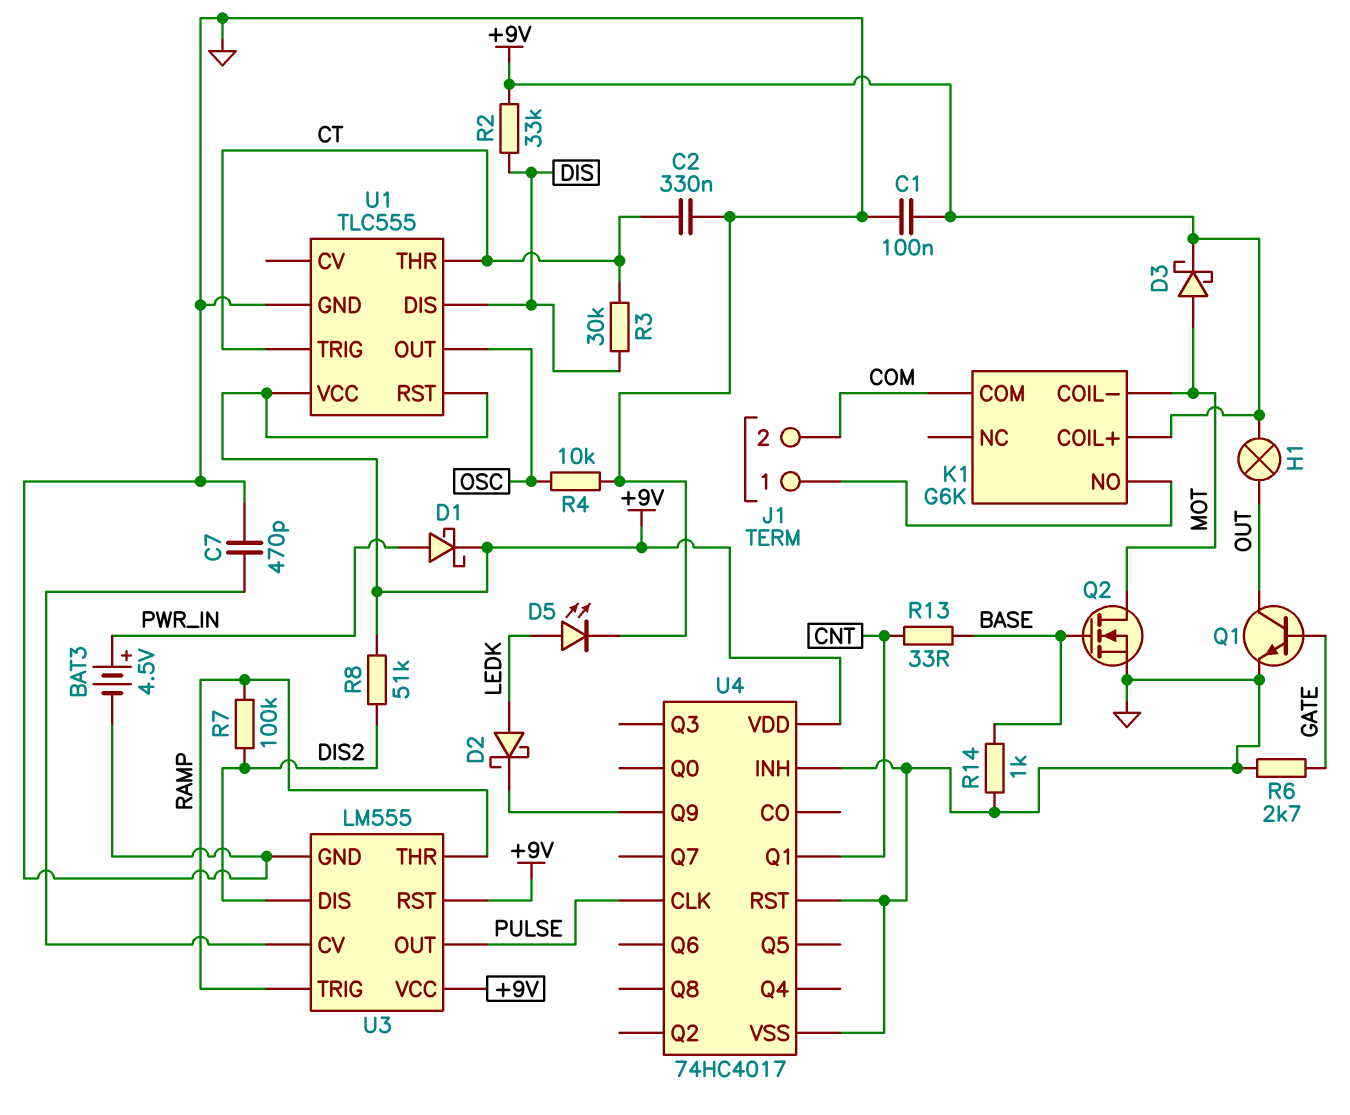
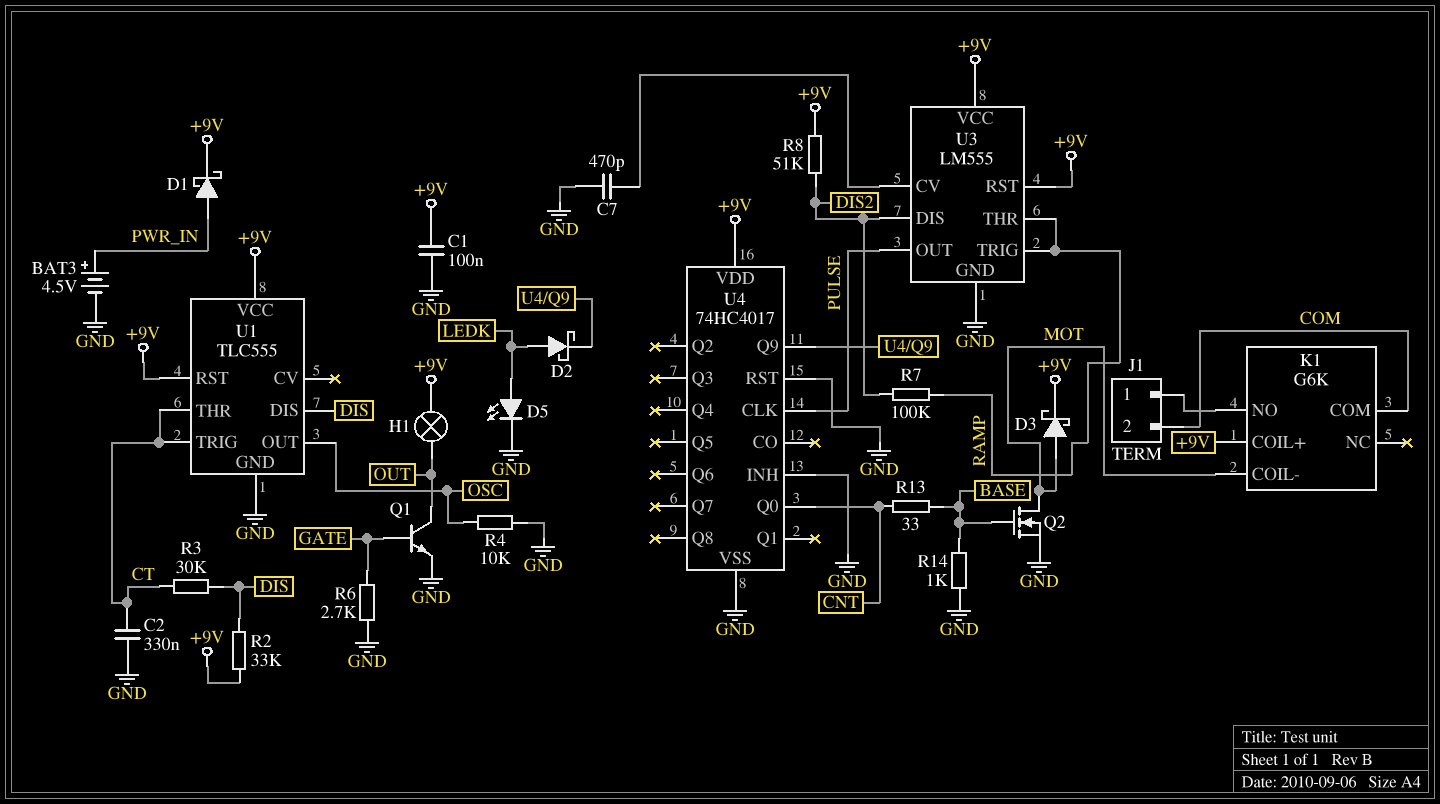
U4 pin Q0: none -> CNT
U4 pin Q1: CNT -> none

